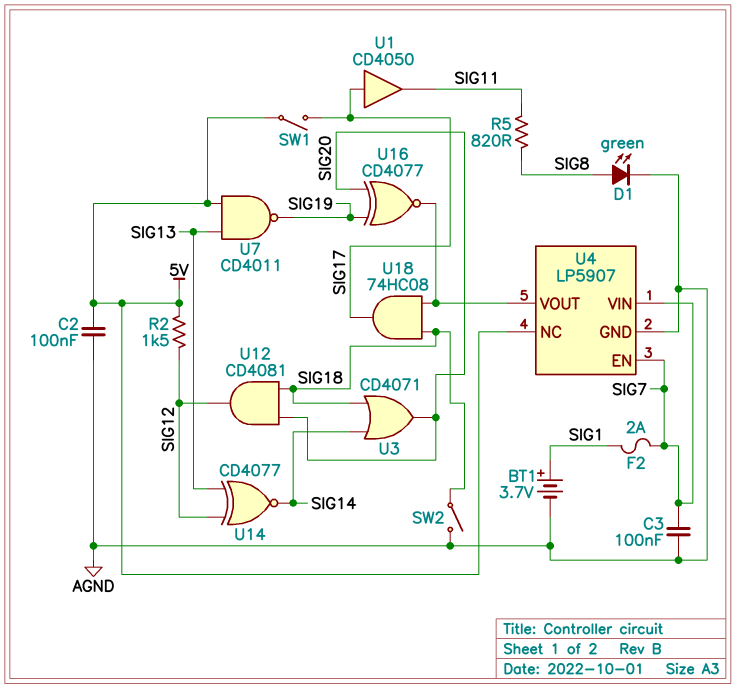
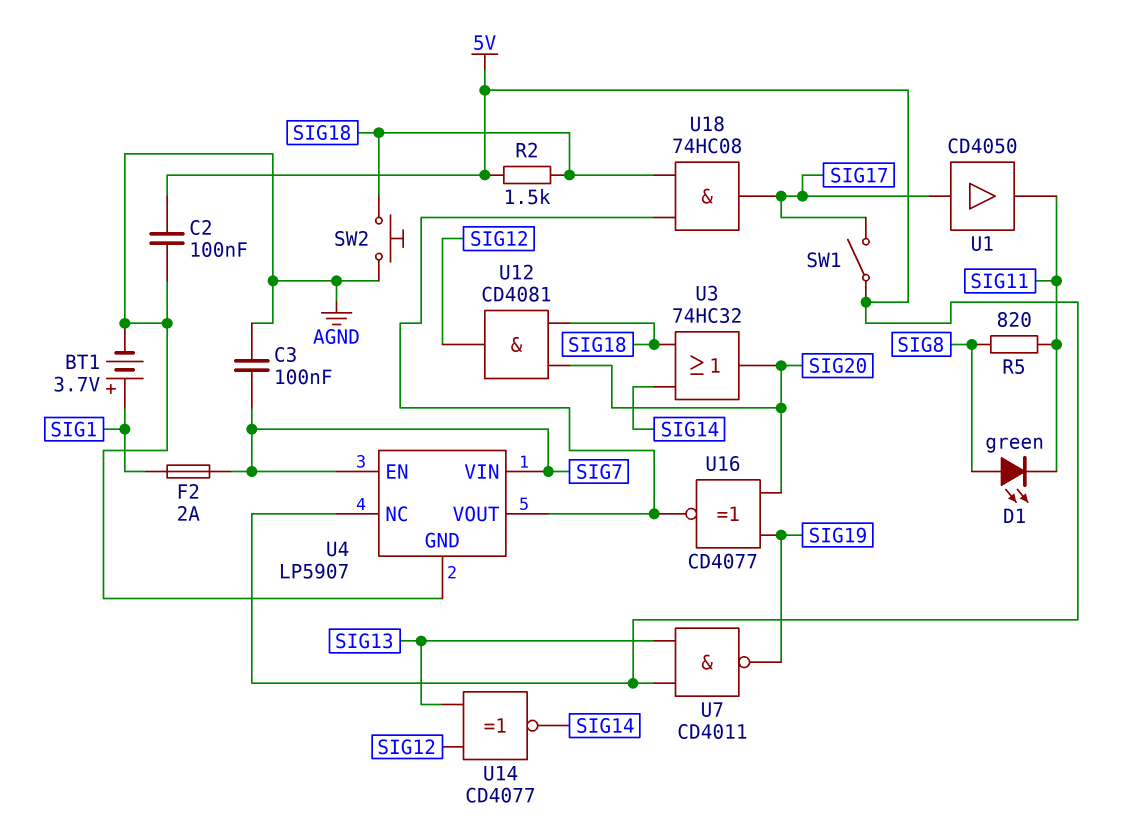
D1: LED green (A SIG8, K AGND) -> LED green (A SIG8, K SIG11)
R2: 1.5k (5V, SIG12) -> 1.5k (5V, SIG18)
SW2: switch (AGND, SIG18) -> button (AGND, SIG18)
U3: OR CD4071 (in SIG14, in SIG18, out SIG20) -> OR 74HC32 (in SIG14, in SIG18, out SIG20)

